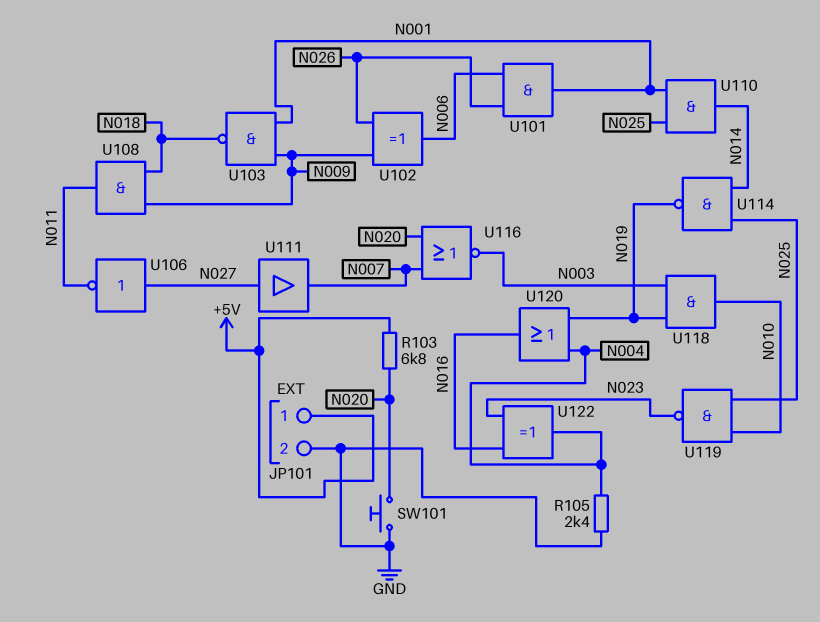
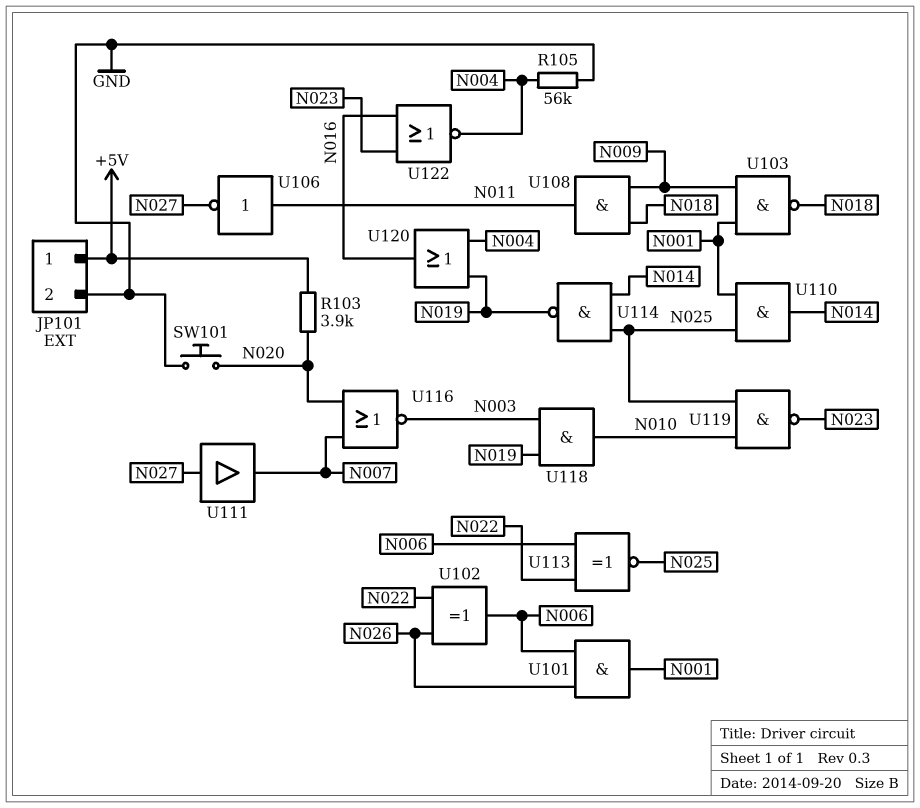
R103: 6.8k (+5V, N020) -> 3.9k (+5V, N020)
R105: 2.4k (GND, N004) -> 56k (GND, N004)
U102: XOR (in N009, in N026, out N006) -> XOR (in N022, in N026, out N006)
U106: NOT (in N027, out N011) -> NOT (in N011, out N027)
U113: none -> XNOR (in N006, in N022, out N025)
U122: XOR (in N016, in N023, out N004) -> NOR (in N016, in N023, out N004)

